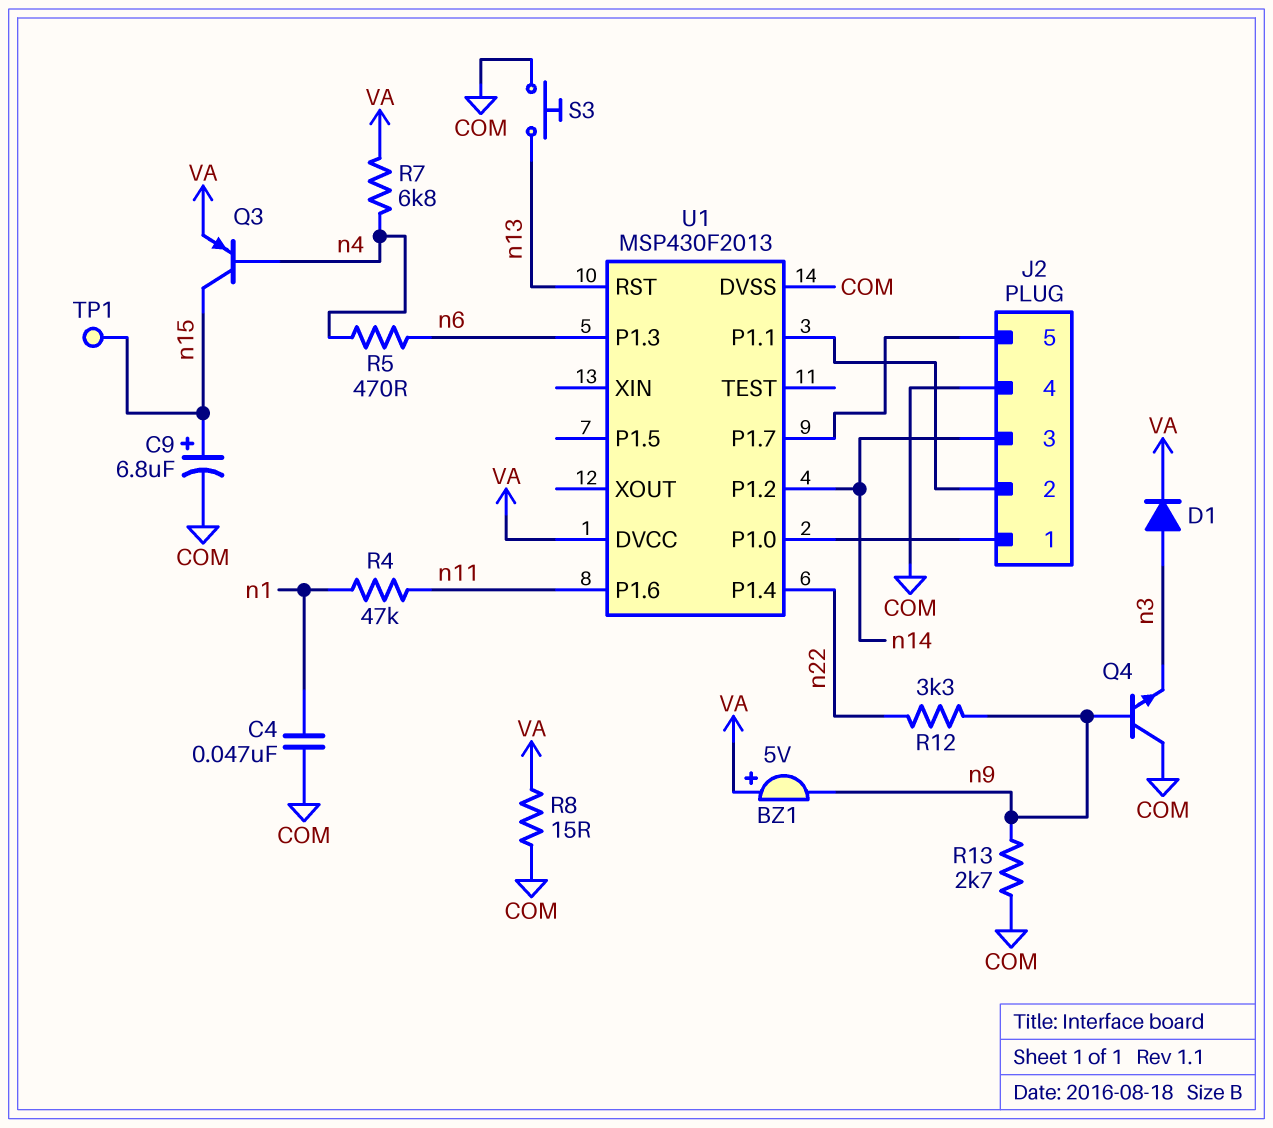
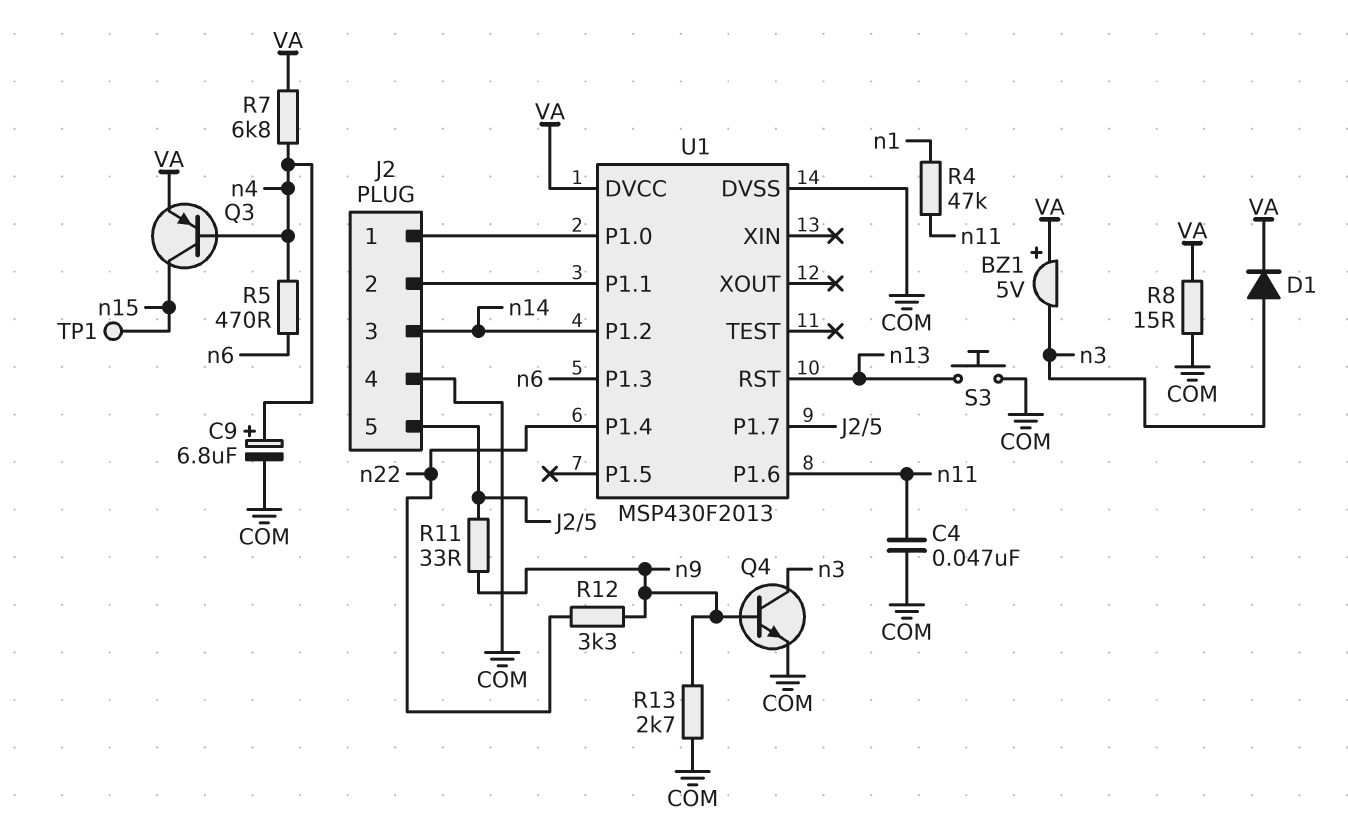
BZ1: buzzer 5V (plus VA, minus n9) -> buzzer 5V (plus VA, minus n3)
C4: 47nF (COM, n1) -> 47nF (COM, n11)
C9: 6.8uF (plus n15, minus COM) -> 6.8uF (plus n4, minus COM)
Q4: NPN (B n9, C COM, E n3) -> NPN (B n9, C n3, E COM)
R11: none -> 33 (J2/5, n9)

